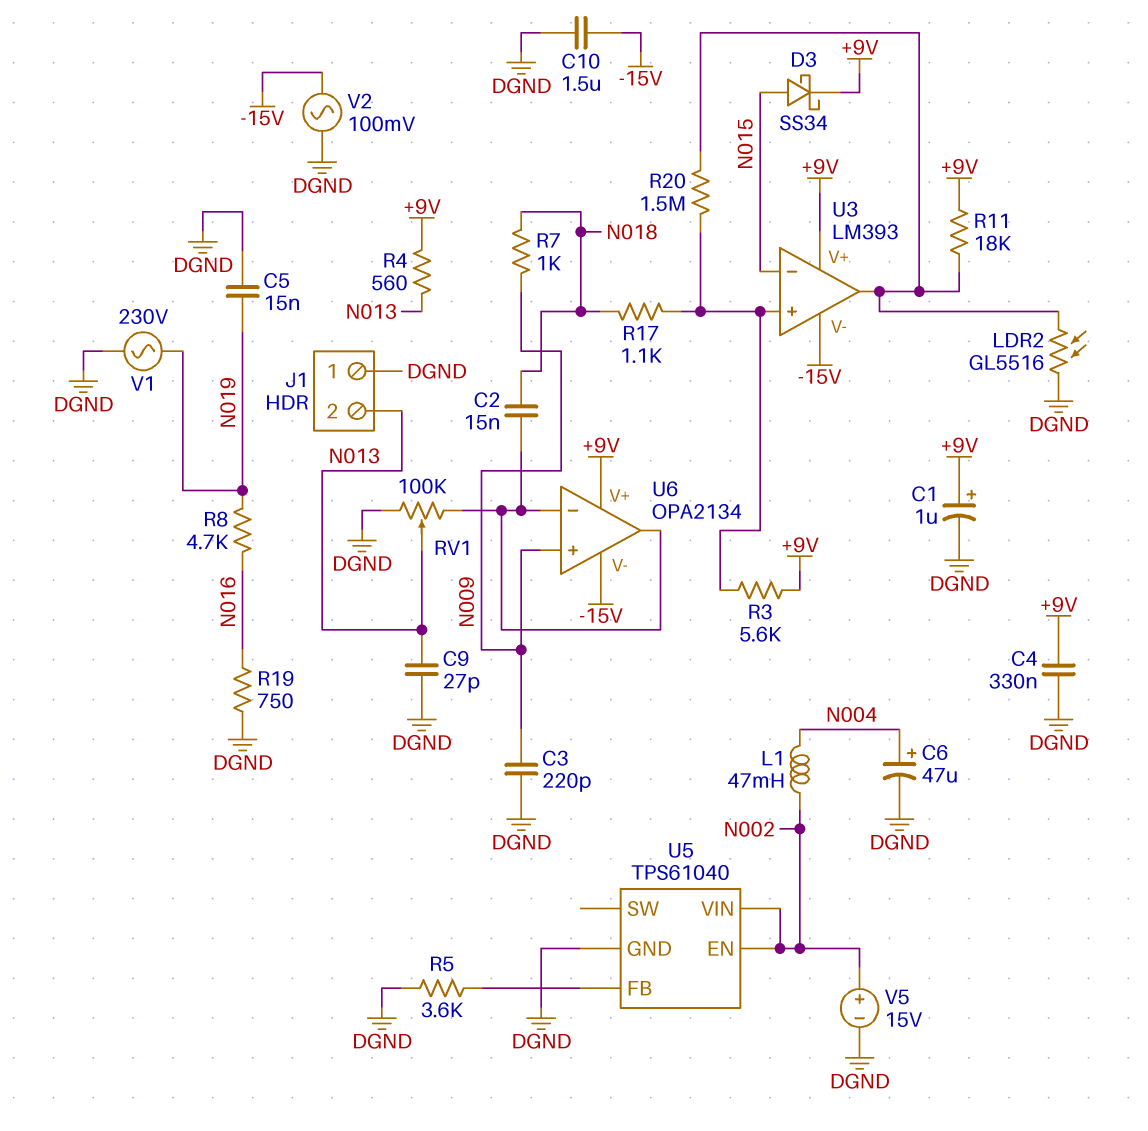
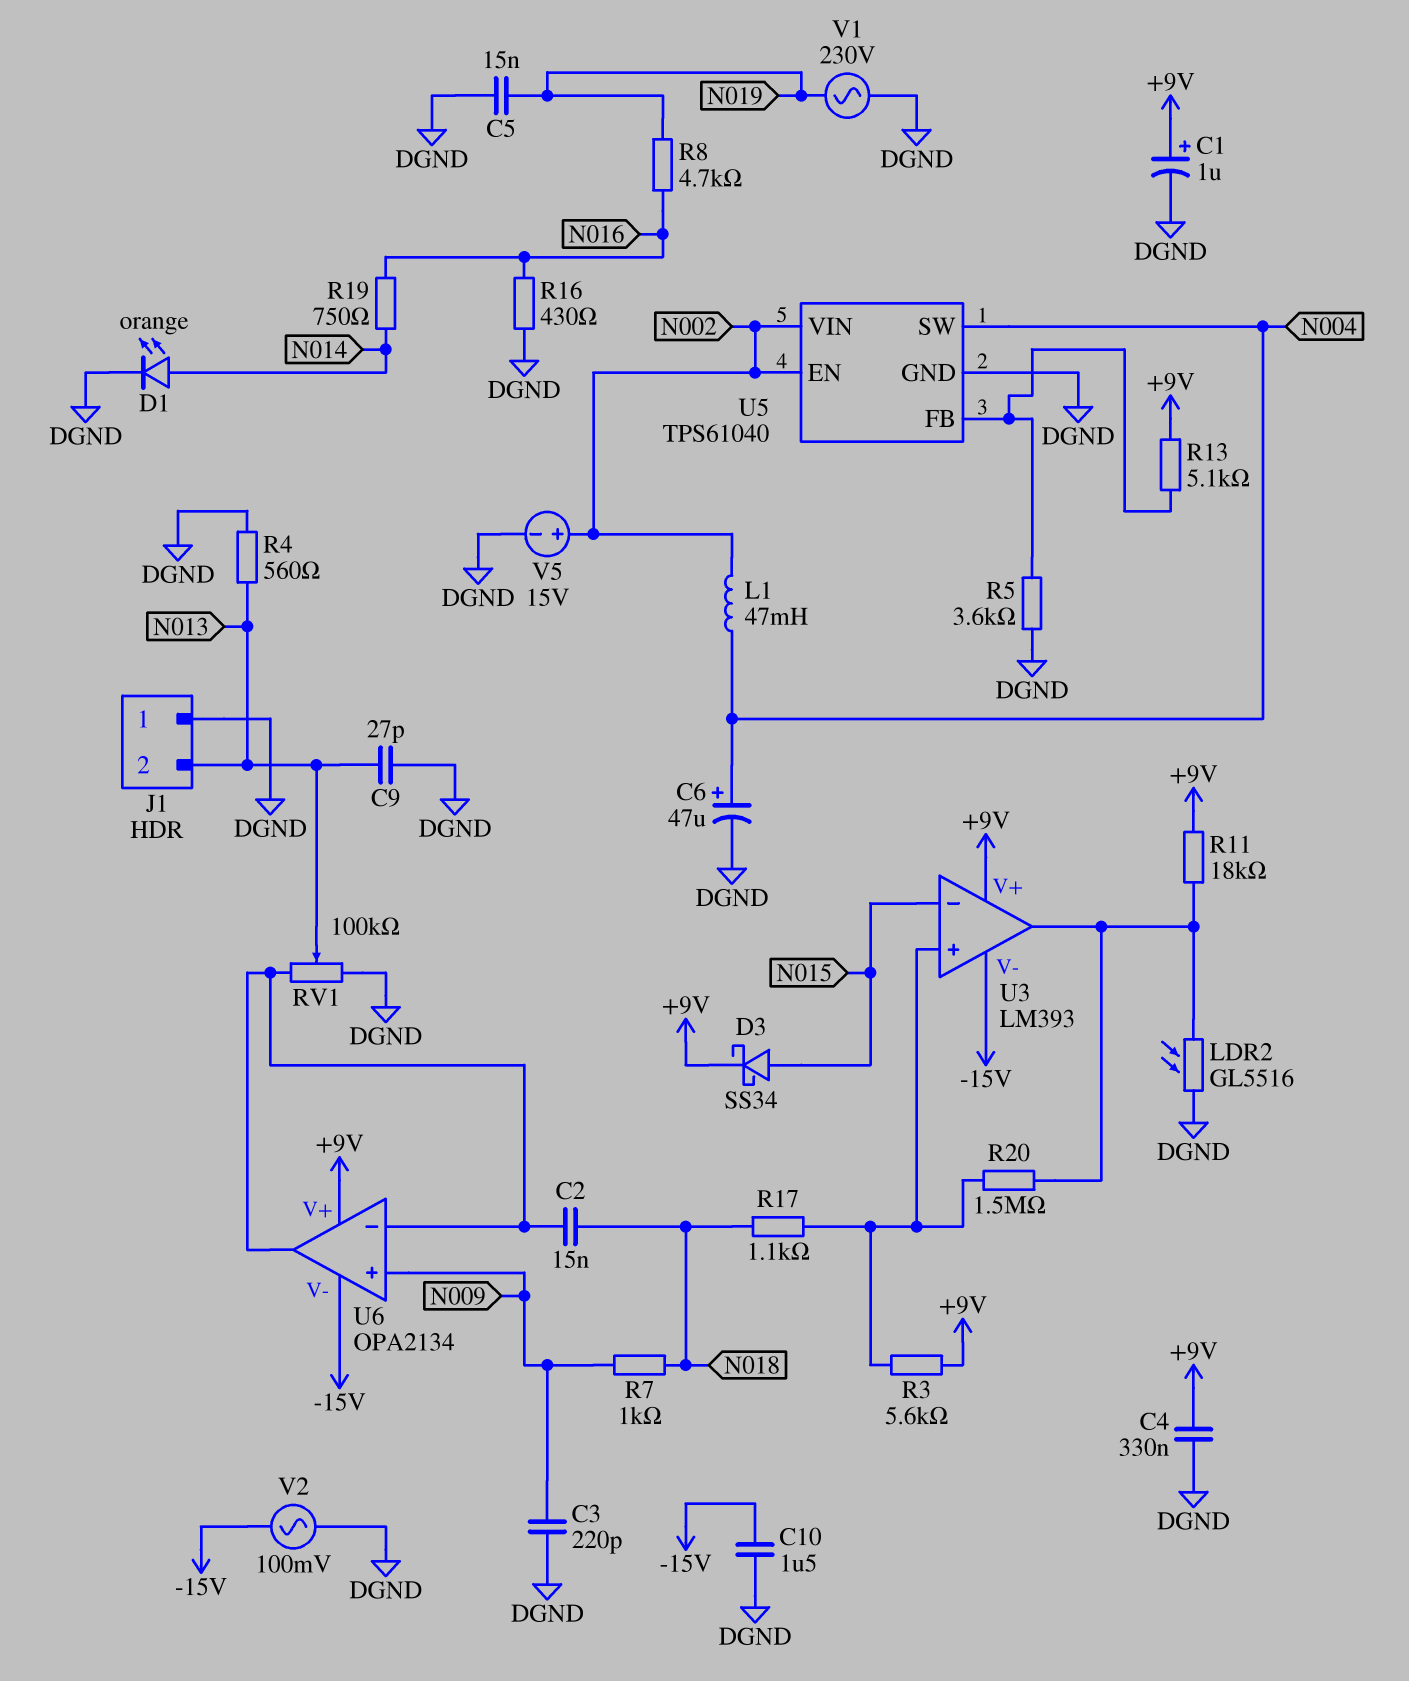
D1: none -> LED orange (A N014, K DGND)
R4: 560 (+9V, N013) -> 560 (DGND, N013)
R13: none -> 5.1k (+9V, U5/FB)
R16: none -> 430 (DGND, N016)
R19: 750 (DGND, N016) -> 750 (N014, N016)
U5 pin SW: none -> N004

